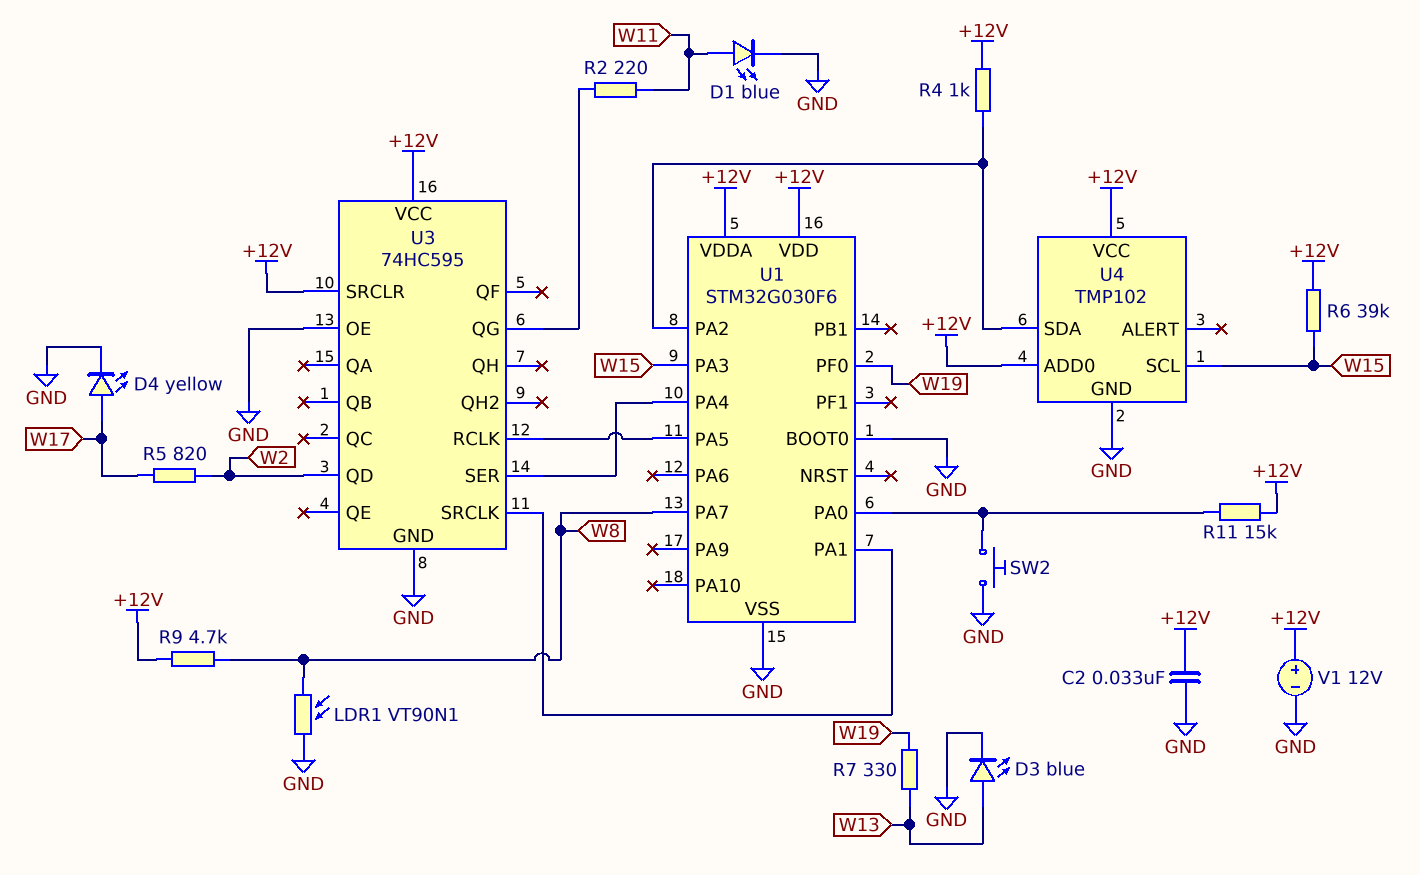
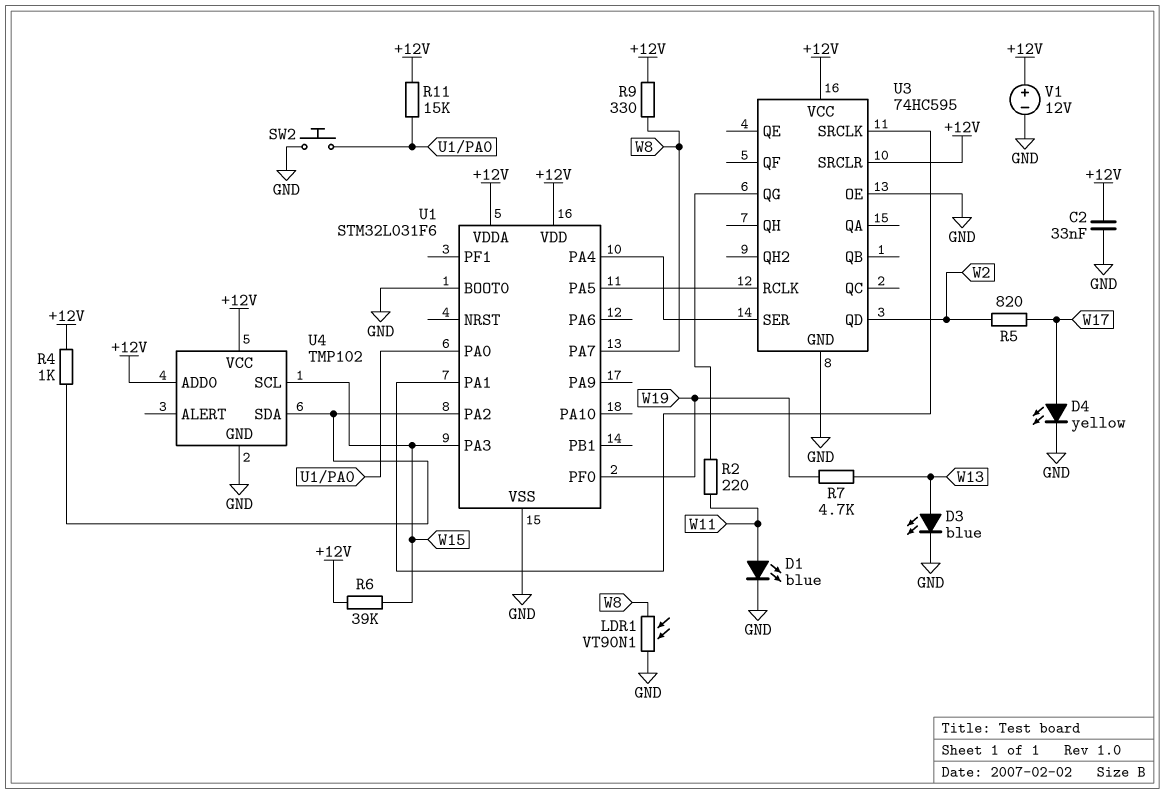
R7: 330 (W13, W19) -> 4.7k (W13, W19)
R9: 4.7k (+12V, W8) -> 330 (+12V, W8)
U1: STM32G030F6 -> STM32L031F6

